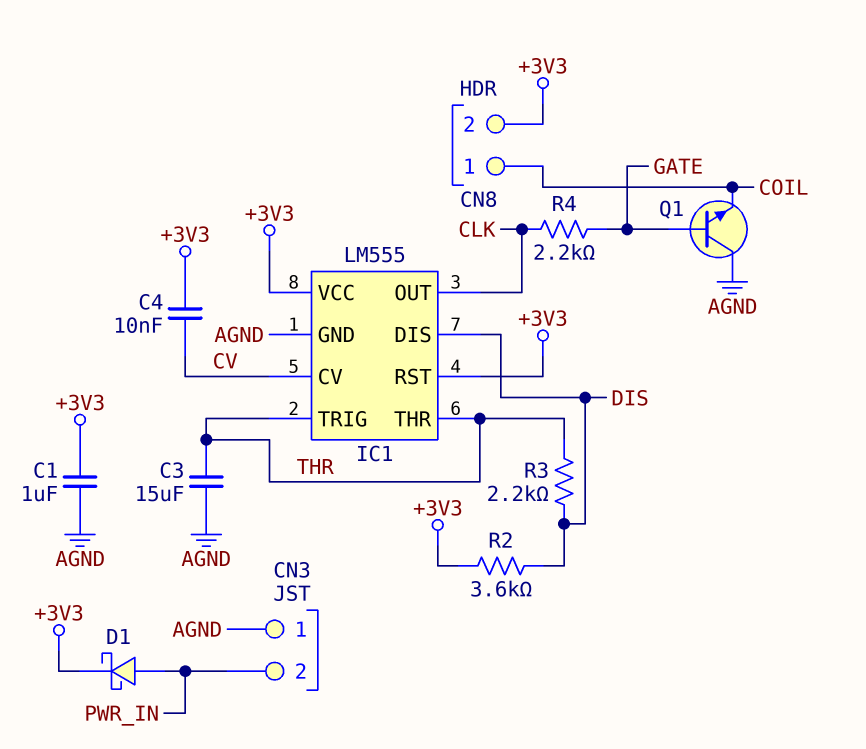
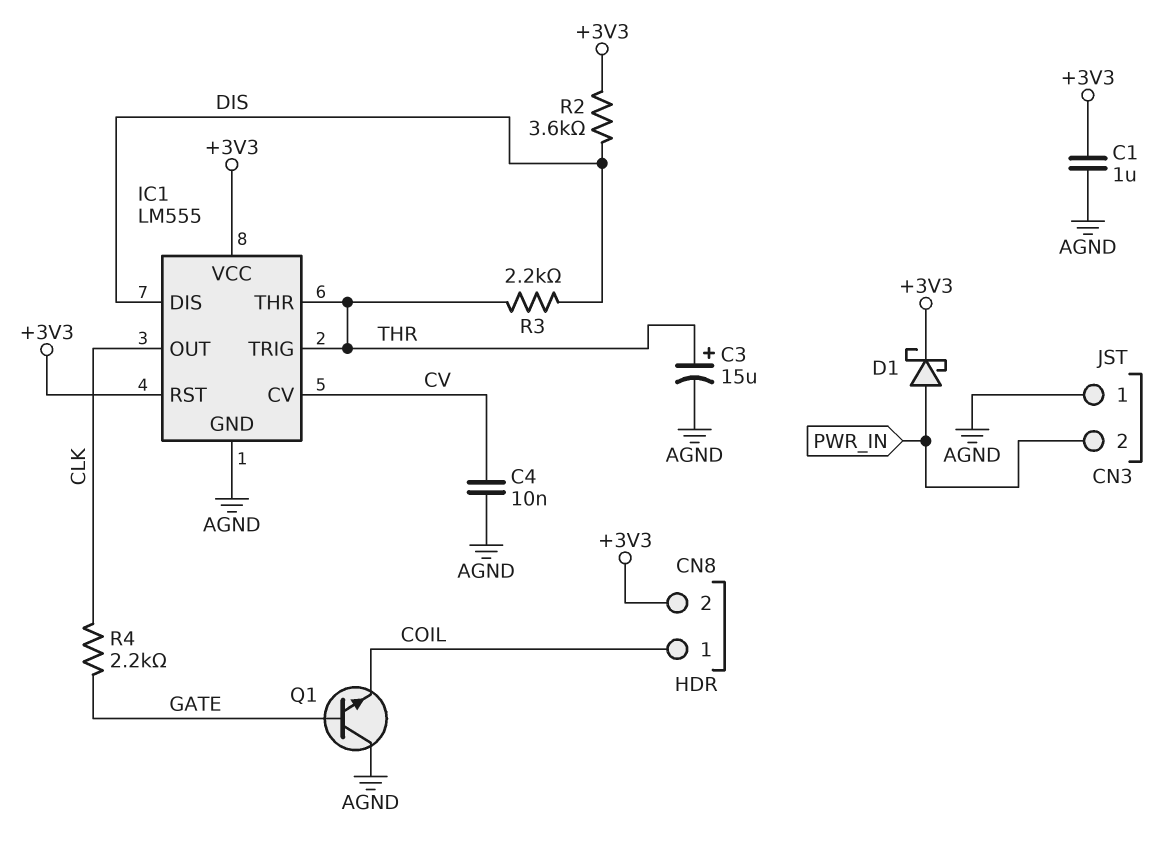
C3: 15uF (AGND, THR) -> 15uF (plus THR, minus AGND)
C4: 10nF (+3V3, CV) -> 10nF (AGND, CV)

